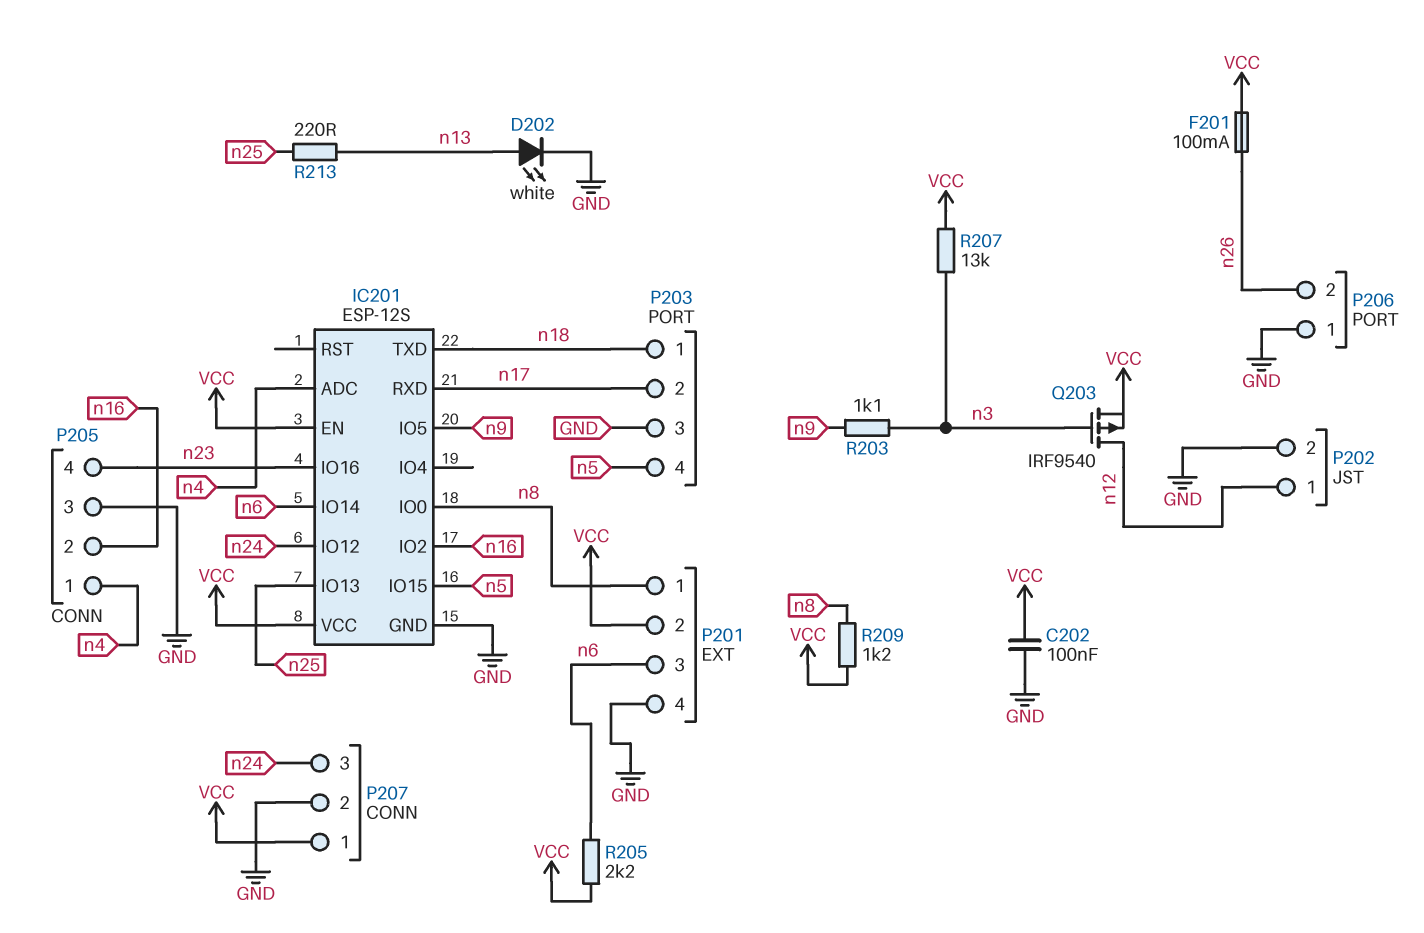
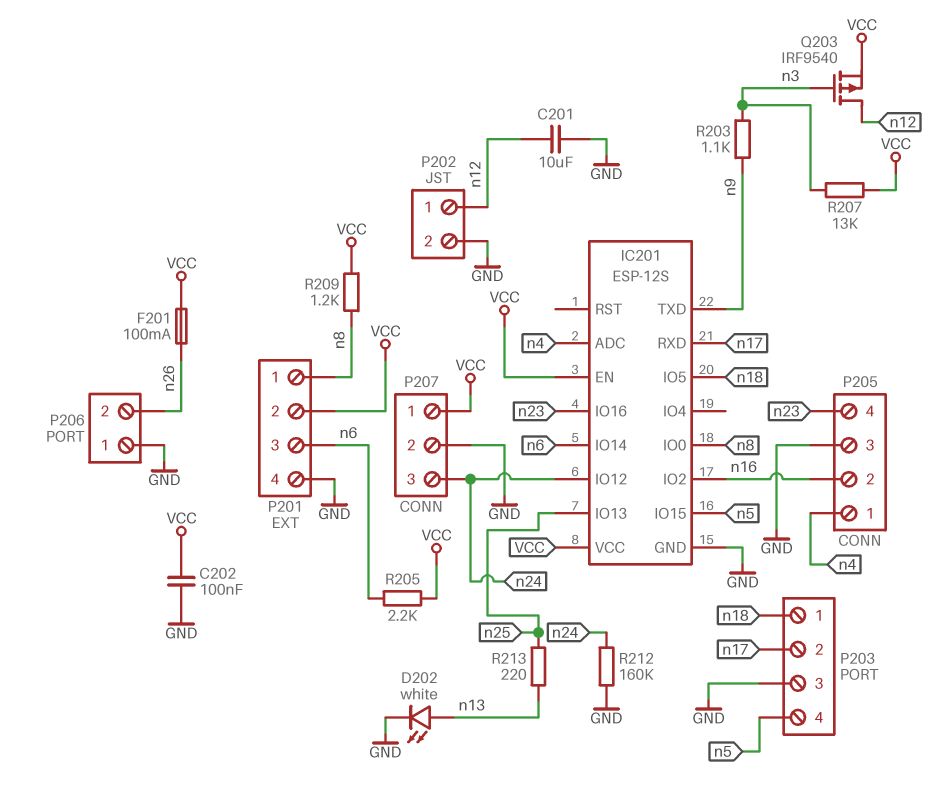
C201: none -> 10uF (GND, n12)
IC201 pin IO5: n9 -> n18
IC201 pin TXD: n18 -> n9
R212: none -> 160k (GND, n24)

